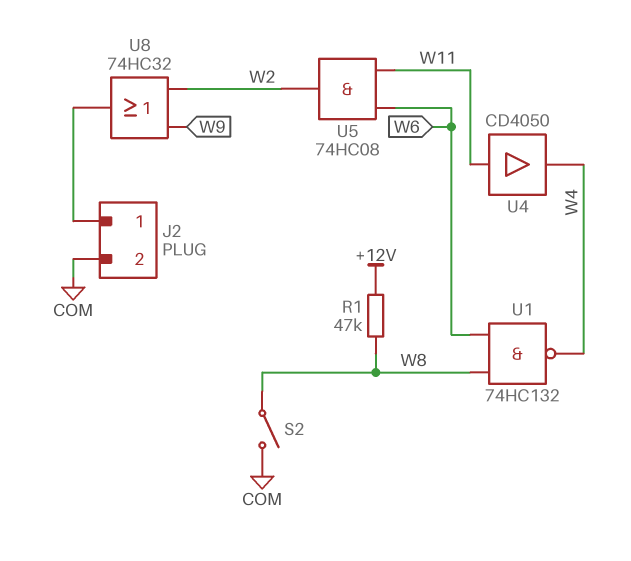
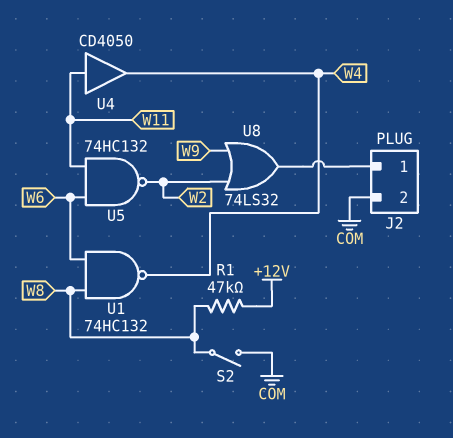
U5: AND 74HC08 (in W6, in W11, out W2) -> NAND 74HC132 (in W6, in W11, out W2)
U8: OR 74HC32 (in W2, in W9, out J2/1) -> OR 74LS32 (in W2, in W9, out J2/1)

